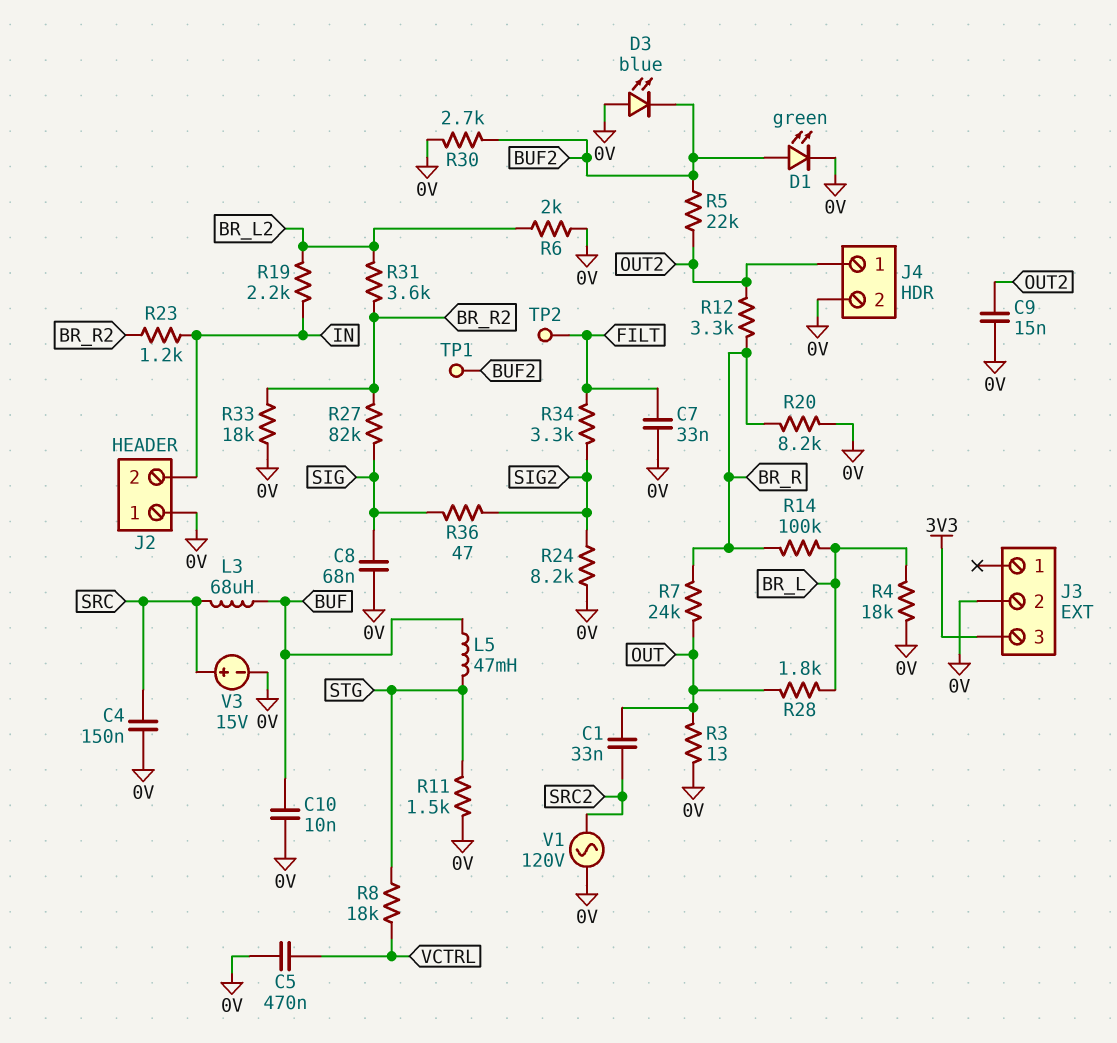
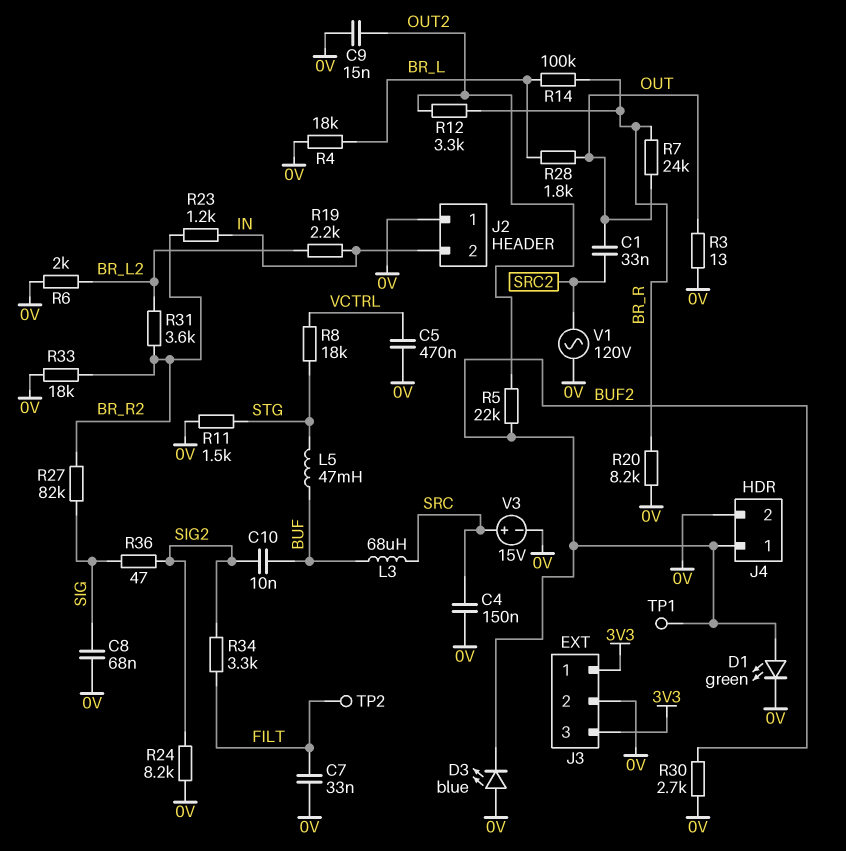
C10: 10nF (0V, BUF) -> 10nF (BUF, SIG2)
J3 pin 1: none -> 3V3
J4 pin 1: OUT2 -> BUF2

